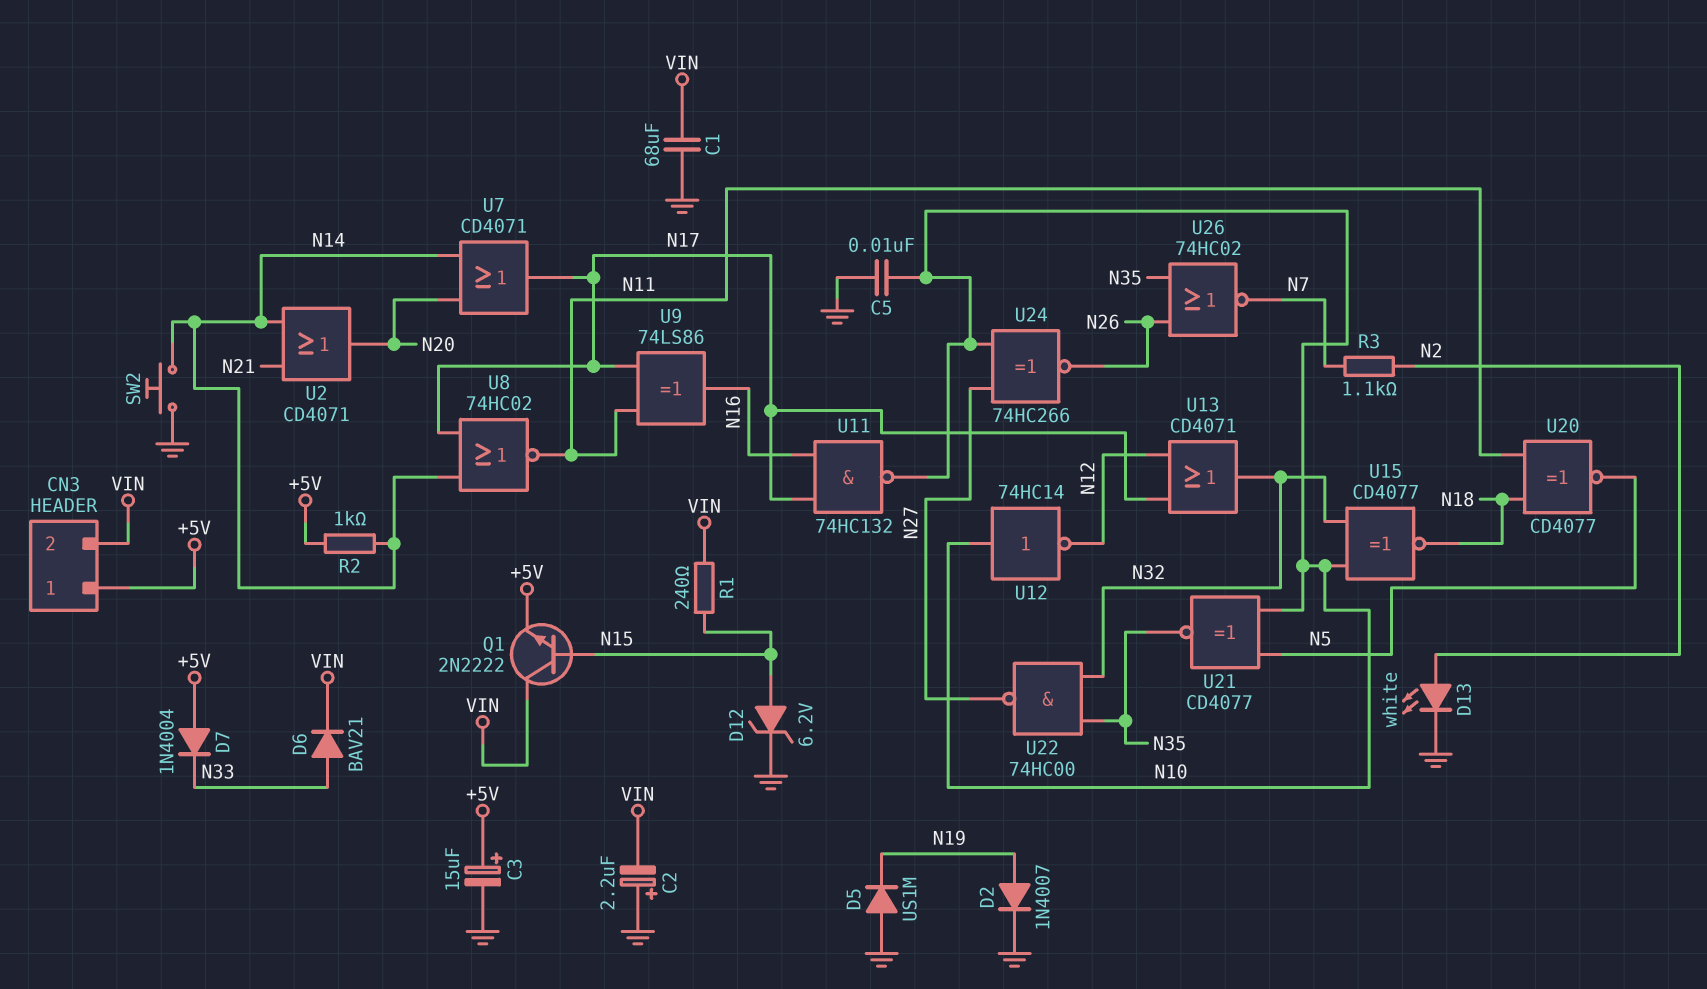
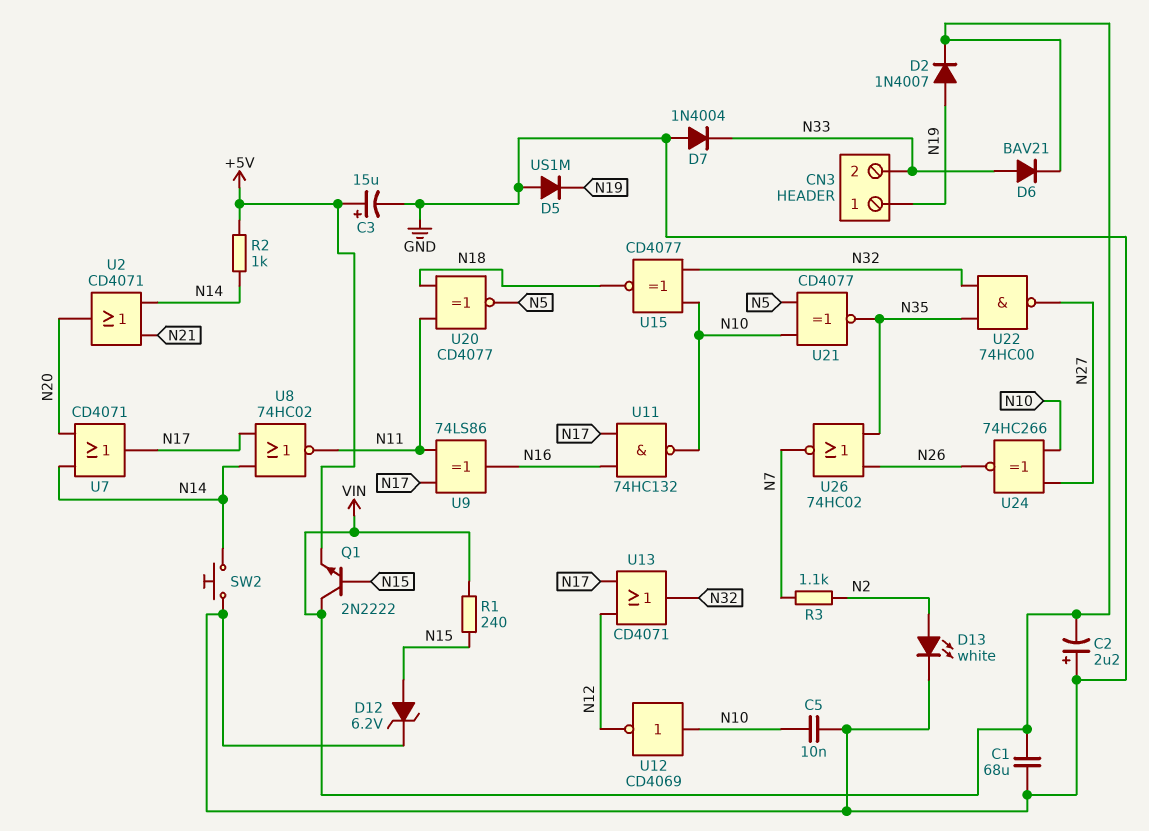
CN3 pin 1: +5V -> N19
CN3 pin 2: VIN -> N33
D2: diode 1N4007 (A N19, K GND) -> diode 1N4007 (A N19, K VIN)
D7: diode 1N4004 (A +5V, K N33) -> diode 1N4004 (A GND, K N33)
U12: NOT 74HC14 (in N10, out N12) -> NOT CD4069 (in N10, out N12)

